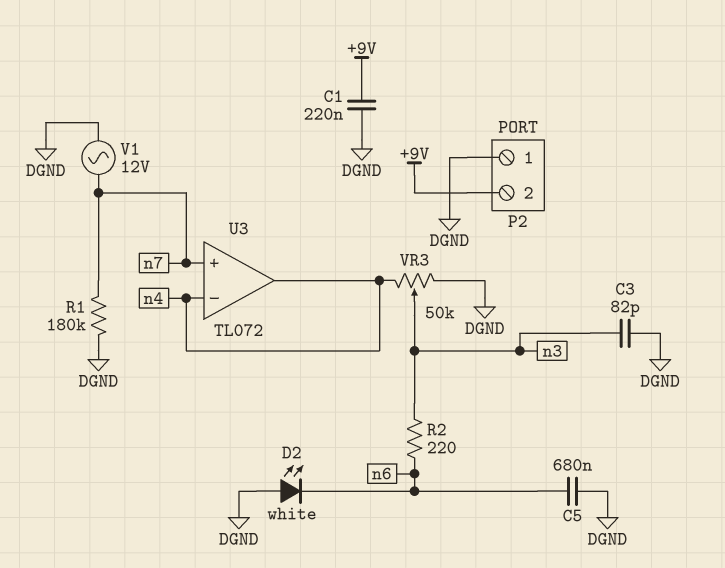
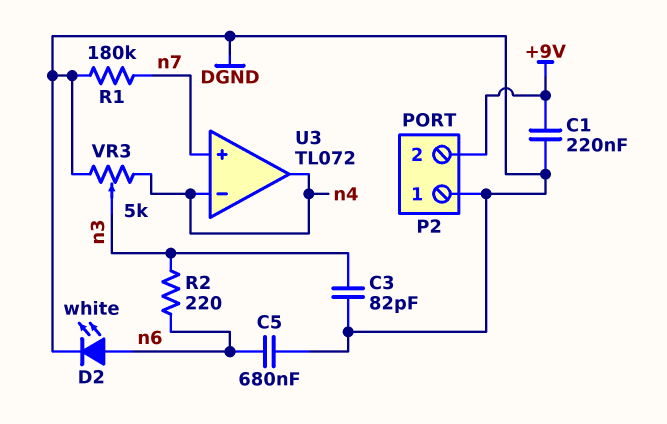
D2: LED white (A DGND, K n6) -> LED white (A n6, K DGND)
V1: AC 12V (DGND, n7) -> none
VR3: 50k (DGND, n4, wiper n3) -> 5k (DGND, n4, wiper n3)

